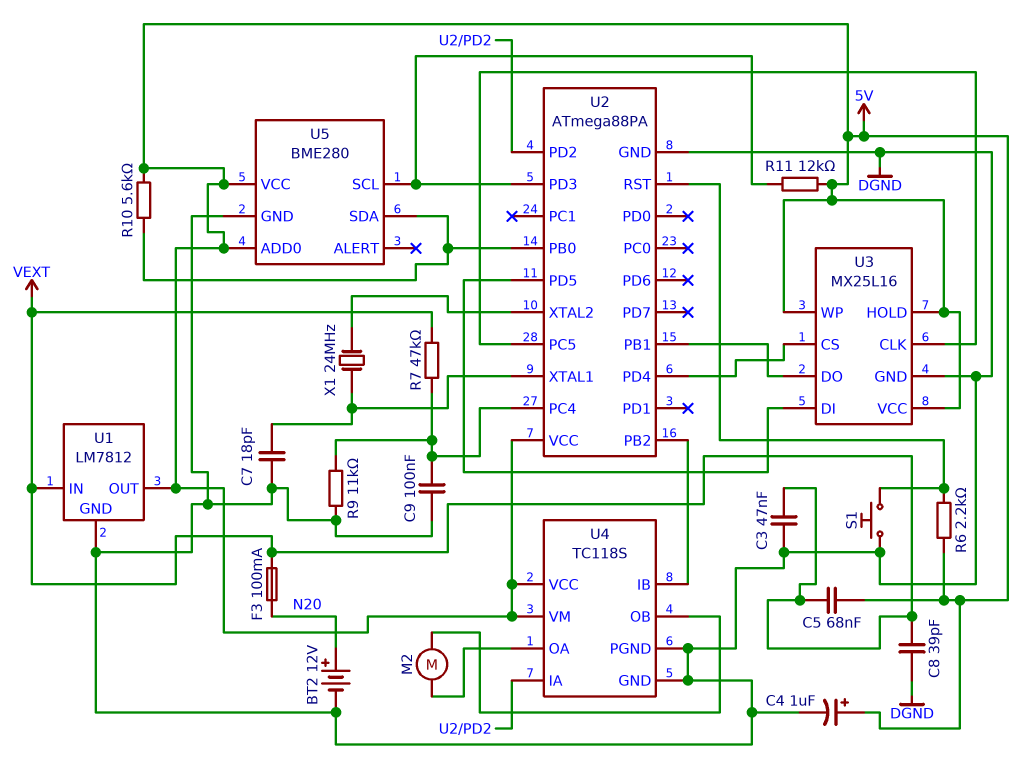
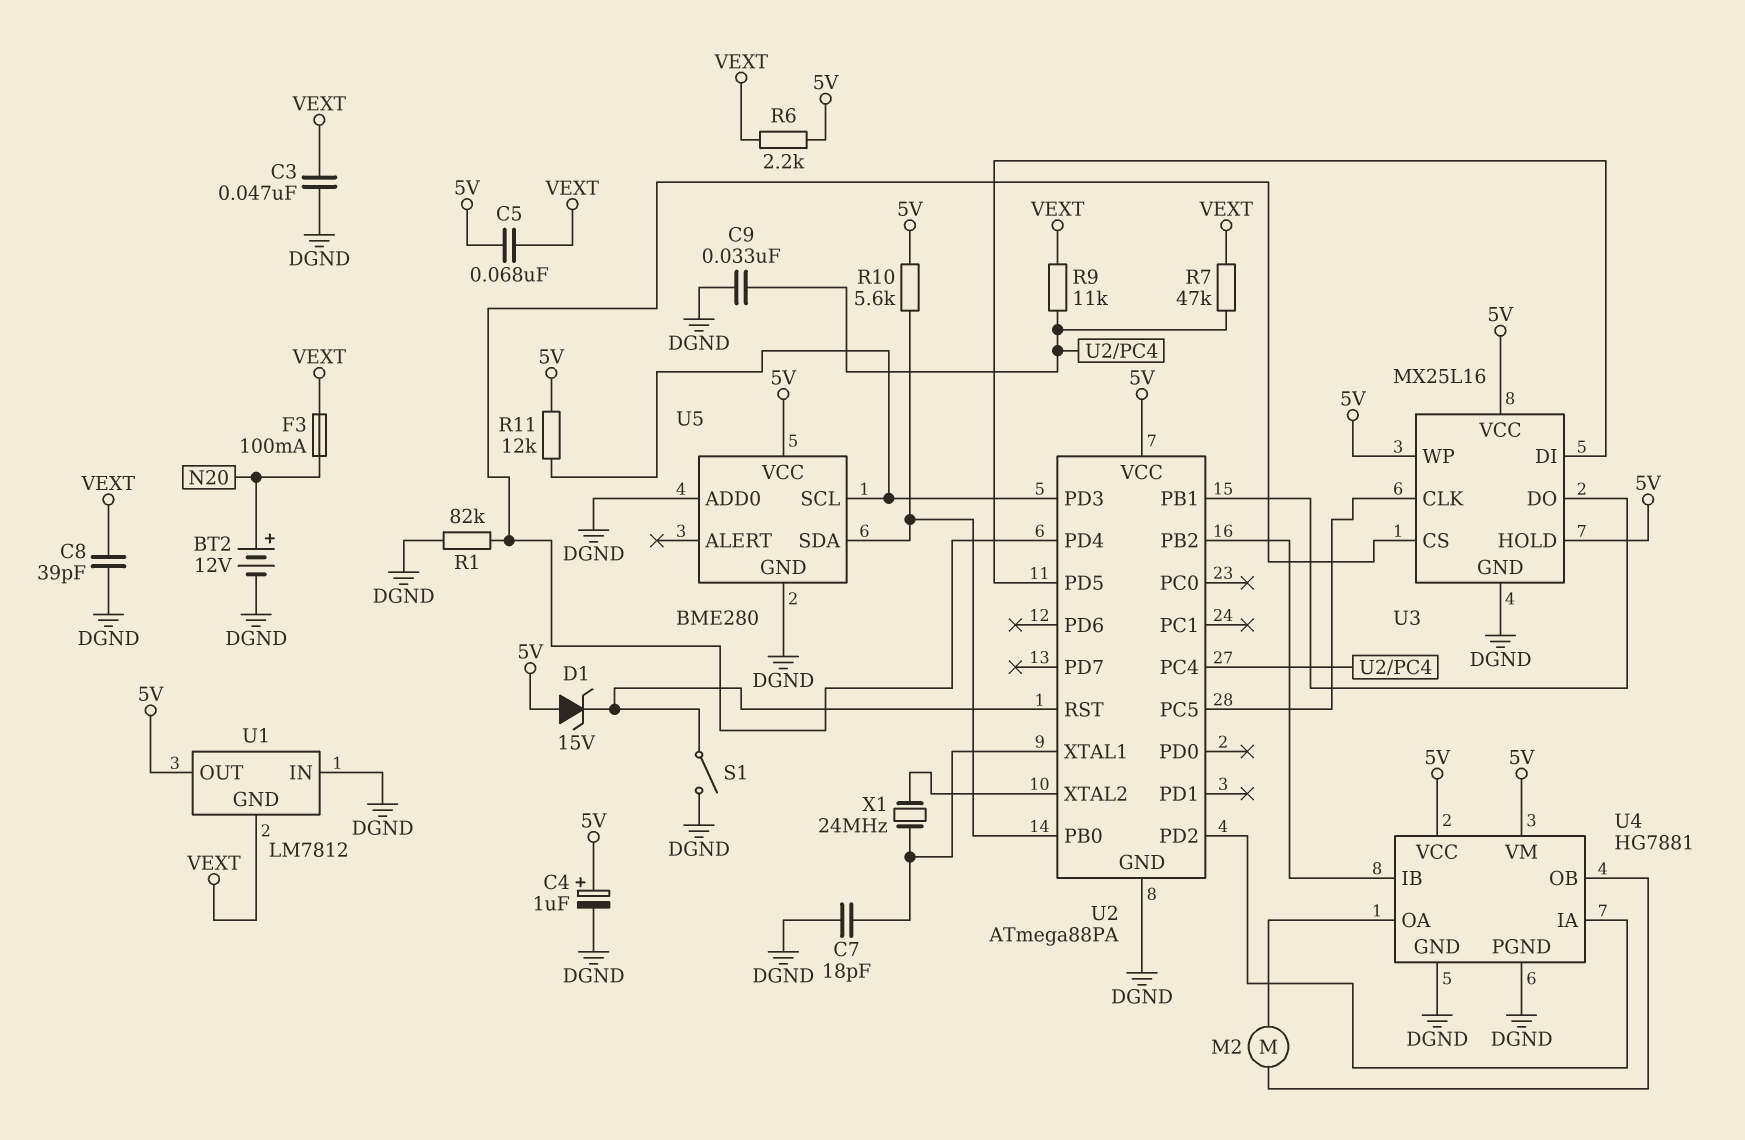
C9: 100nF (DGND, U2/PC4) -> 33nF (DGND, U2/PC4)
D1: none -> zener 15V (A 5V, K U2/RST)
R1: none -> 82k (DGND, U2/PD4)
R6: 2.2k (5V, U2/RST) -> 2.2k (5V, VEXT)
R9: 11k (DGND, U2/PC4) -> 11k (U2/PC4, VEXT)
S1: button (DGND, U2/RST) -> switch (DGND, U2/RST)
U1 pin GND: DGND -> VEXT
U1 pin IN: VEXT -> DGND
U4: TC118S -> HG7881
U5 pin ADD0: 5V -> DGND

